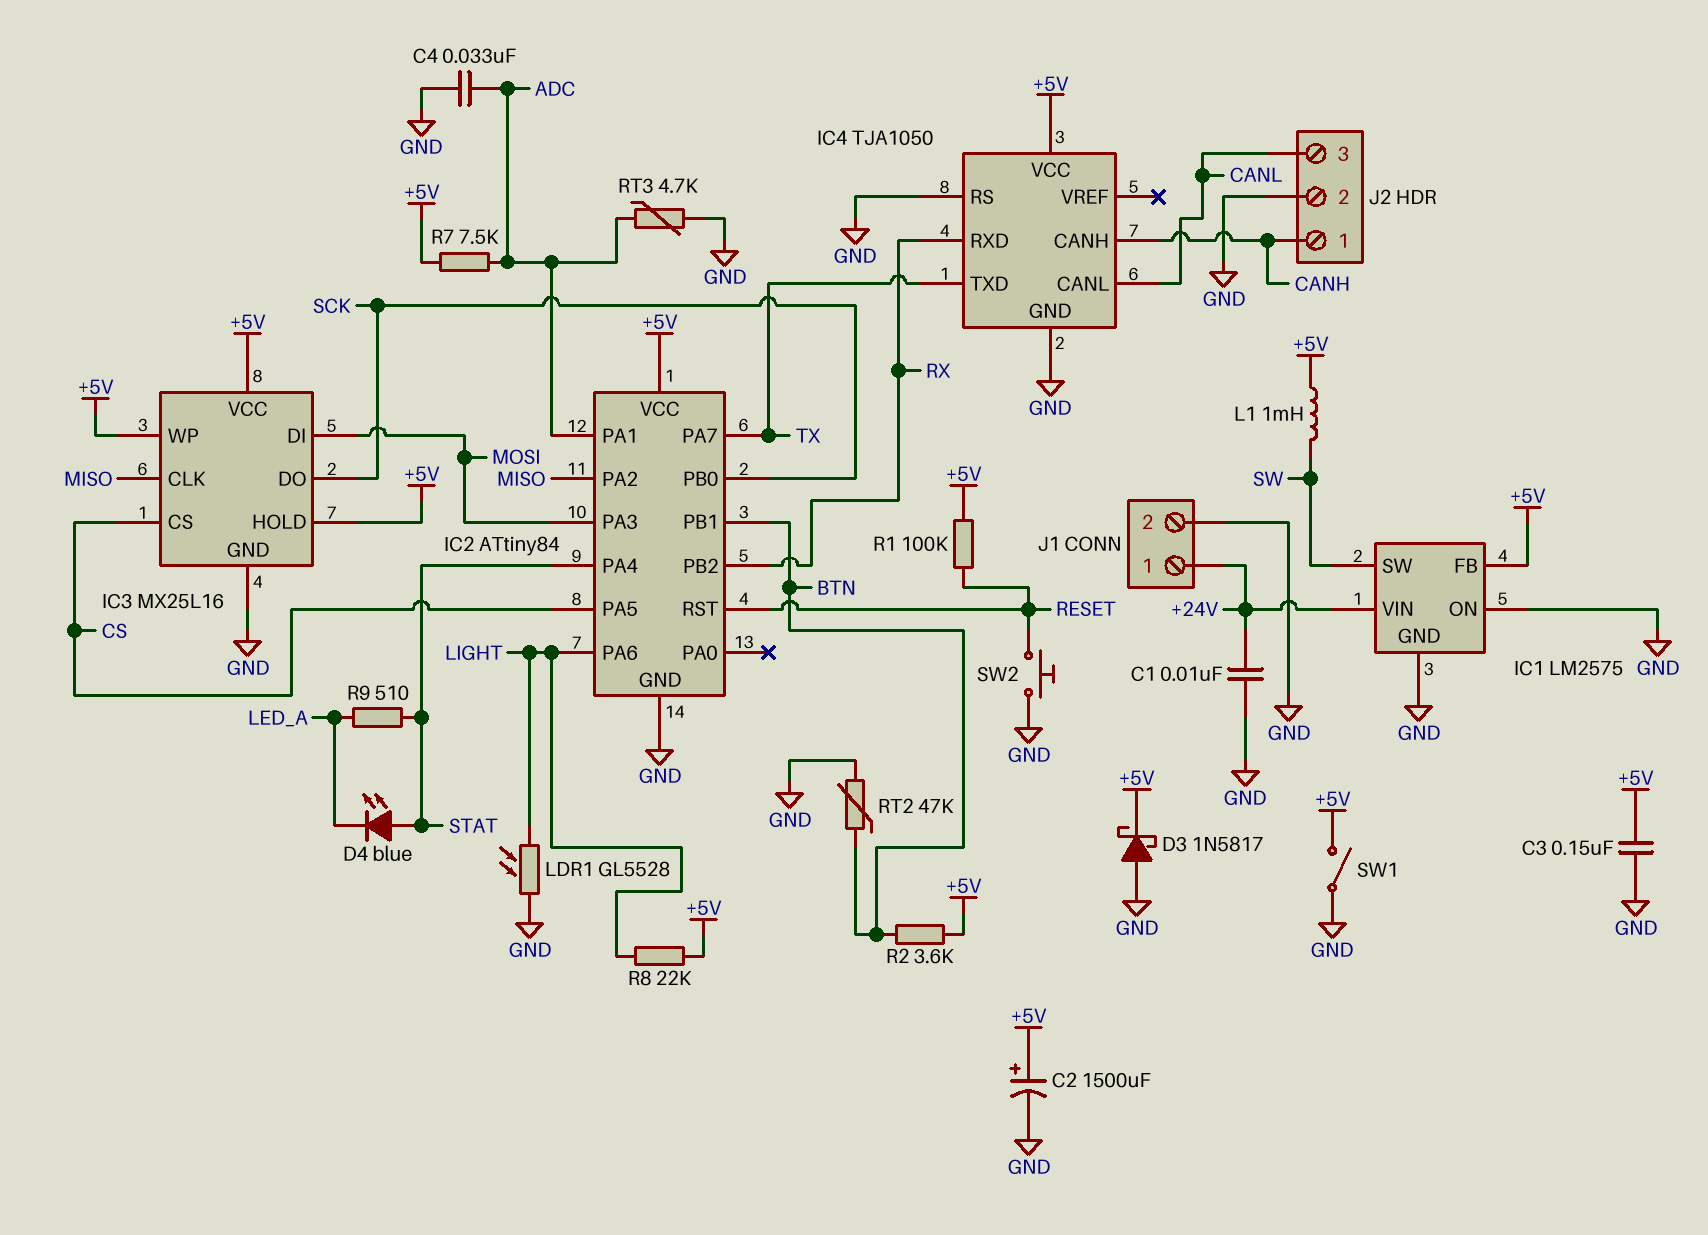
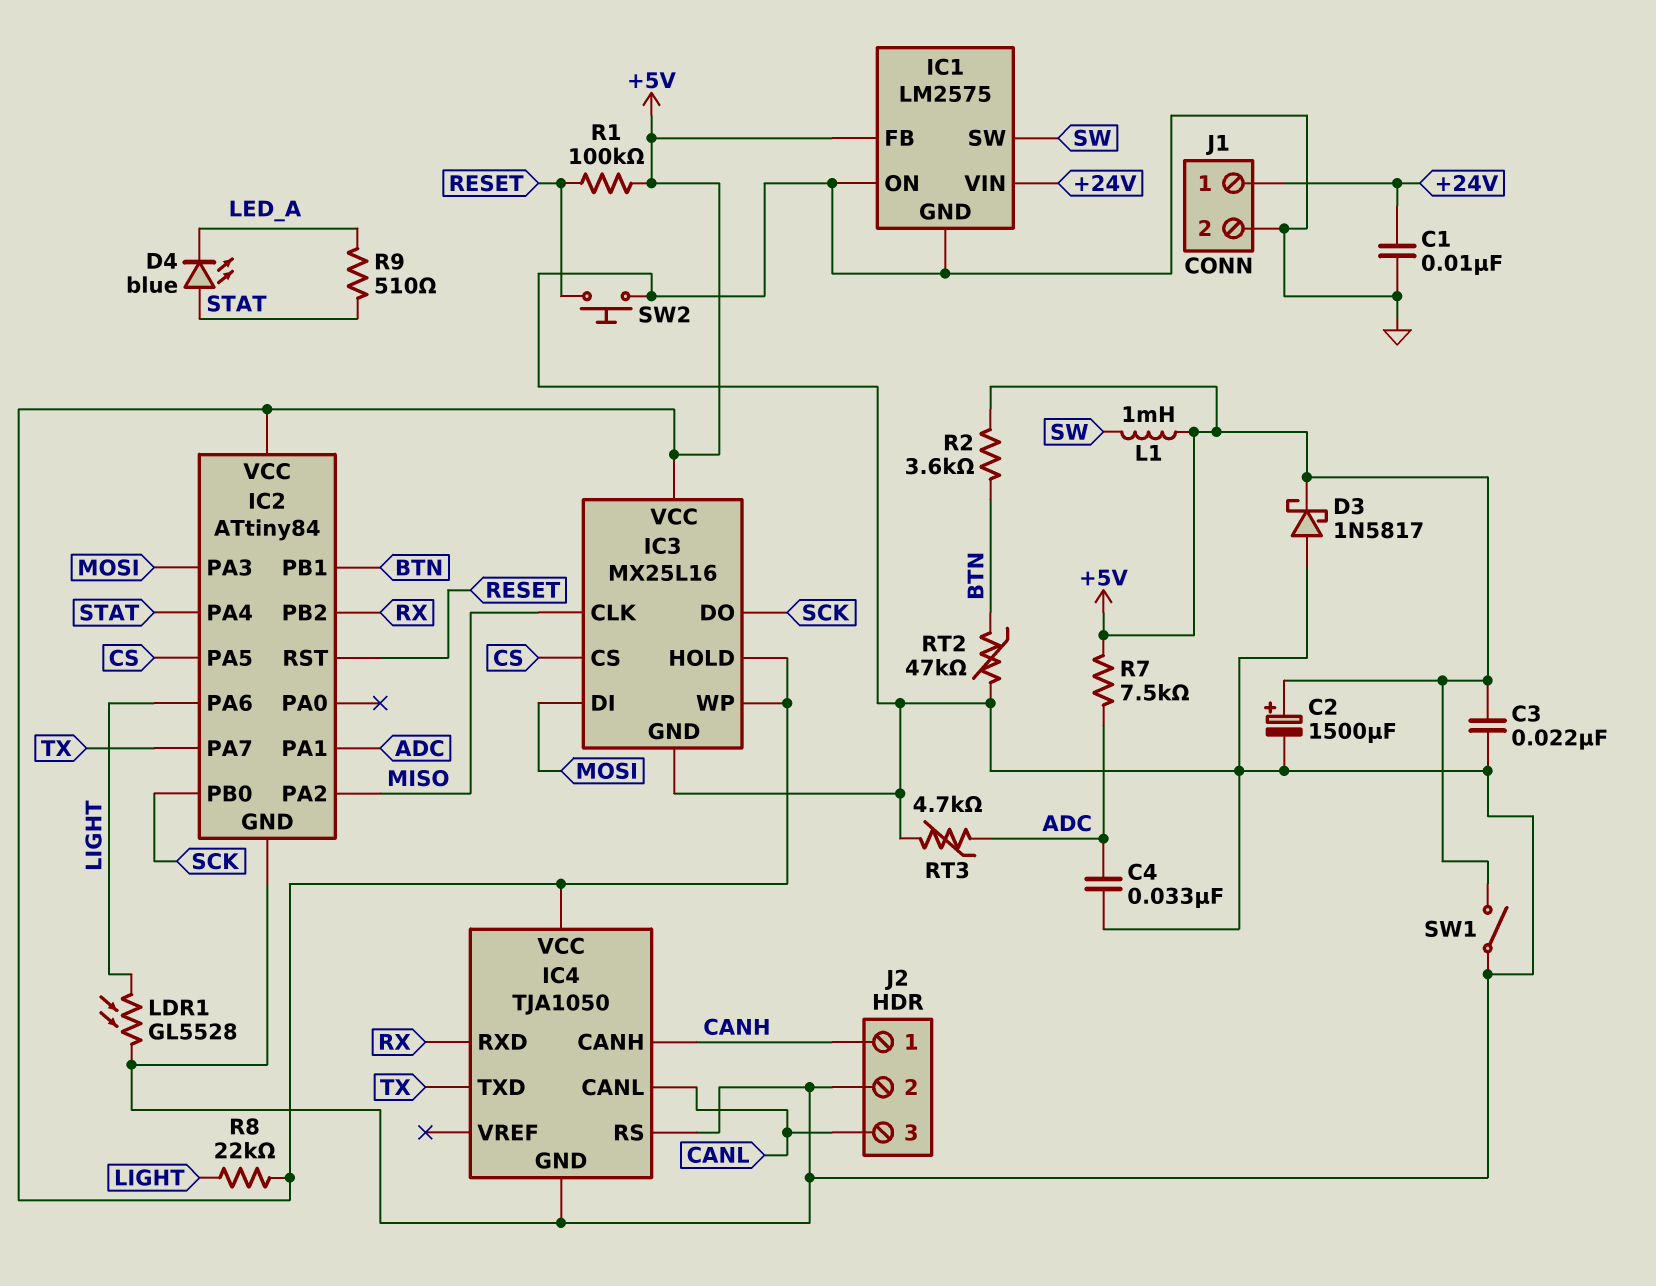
C3: 150nF (+5V, GND) -> 22nF (+5V, GND)

